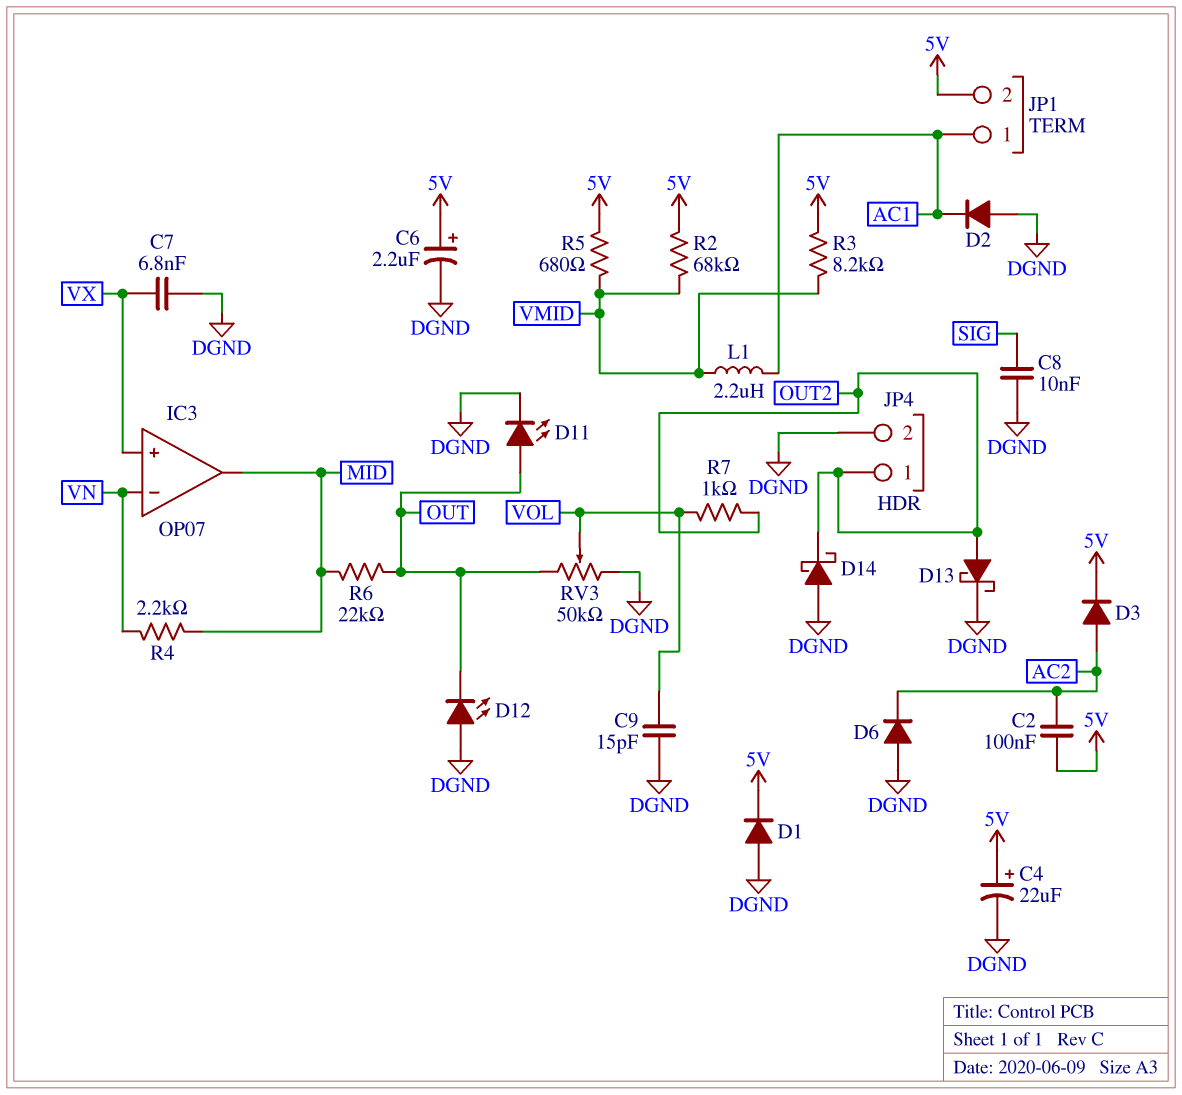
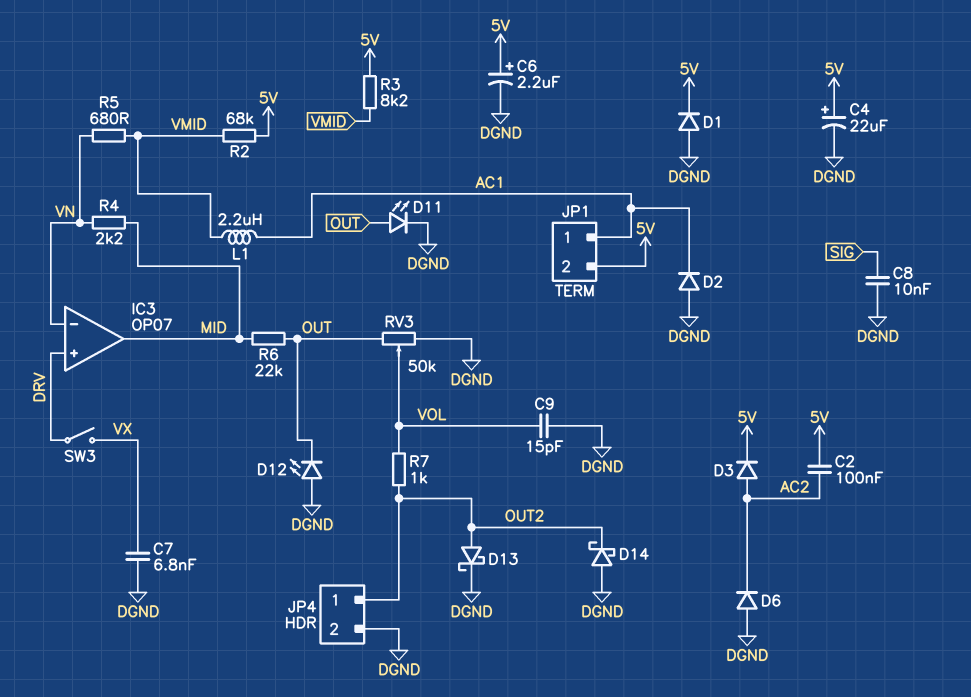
IC3 pin in+: VX -> DRV
R5: 680 (5V, VMID) -> 680 (VMID, VN)
SW3: none -> switch (DRV, VX)

